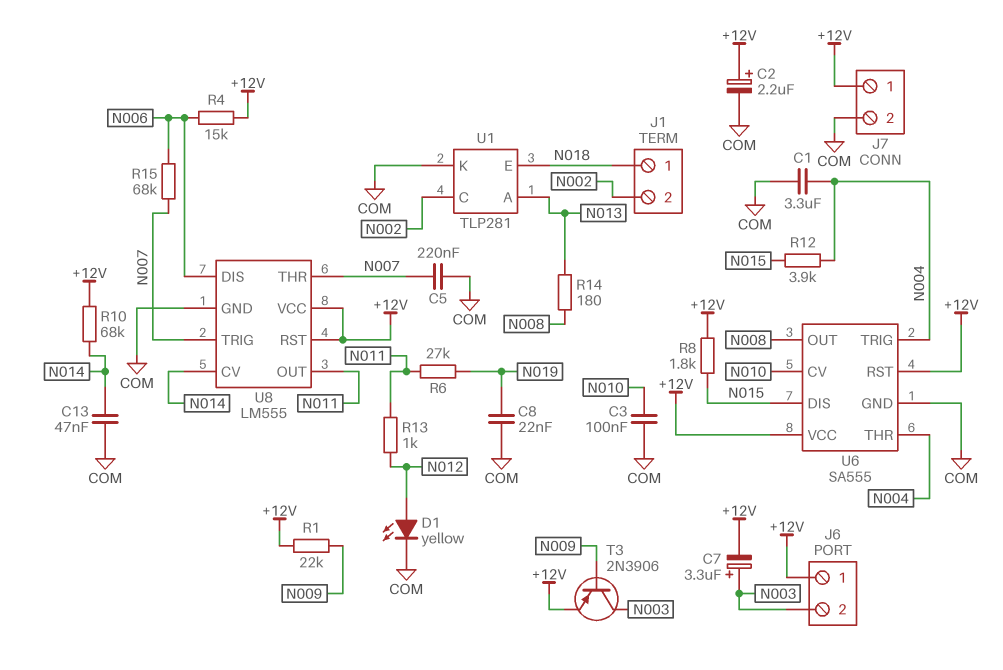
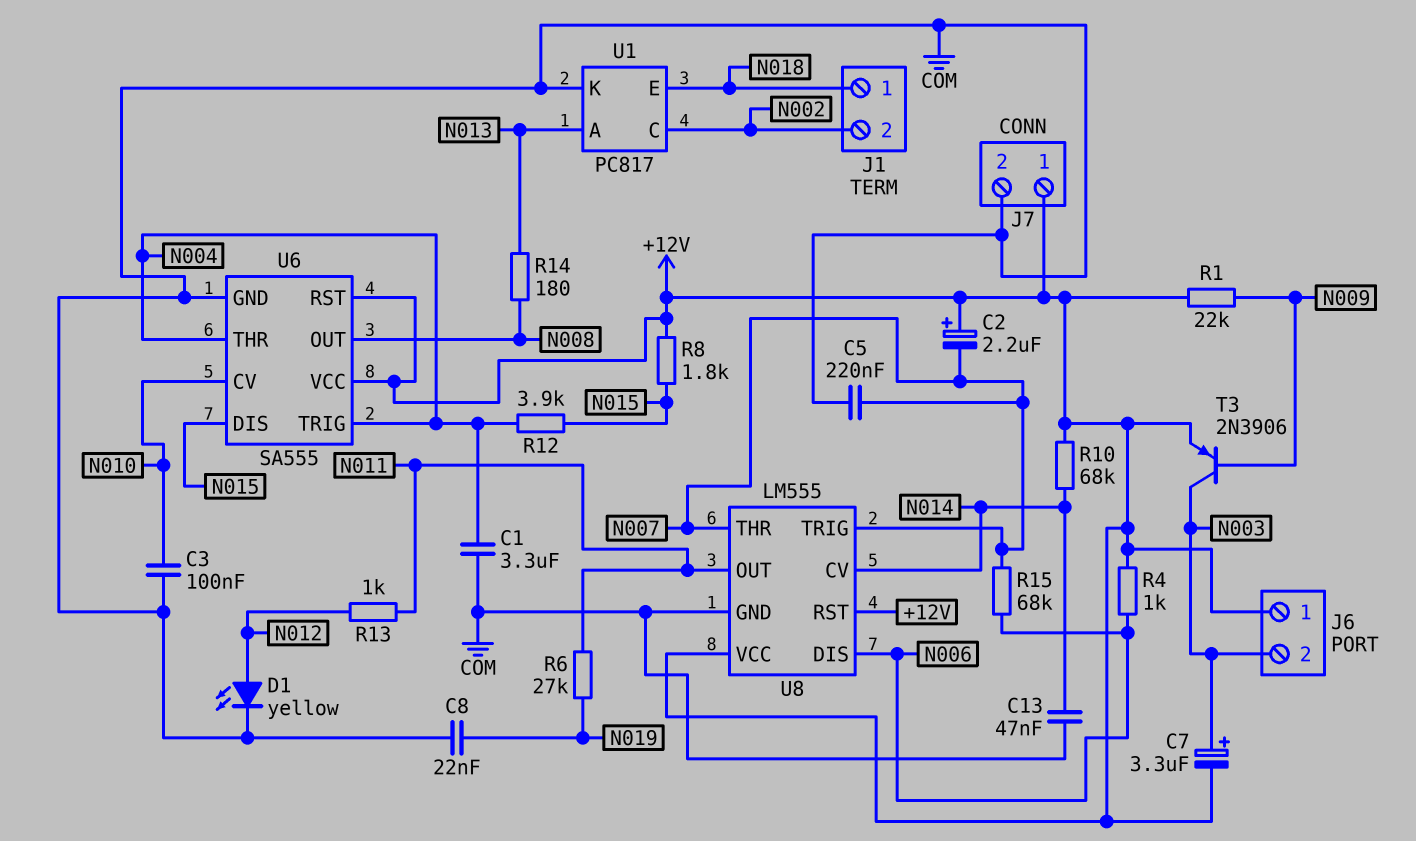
C2: 2.2uF (plus +12V, minus COM) -> 2.2uF (plus +12V, minus N007)
R4: 15k (+12V, N006) -> 1k (+12V, N006)
U1: TLP281 -> PC817

